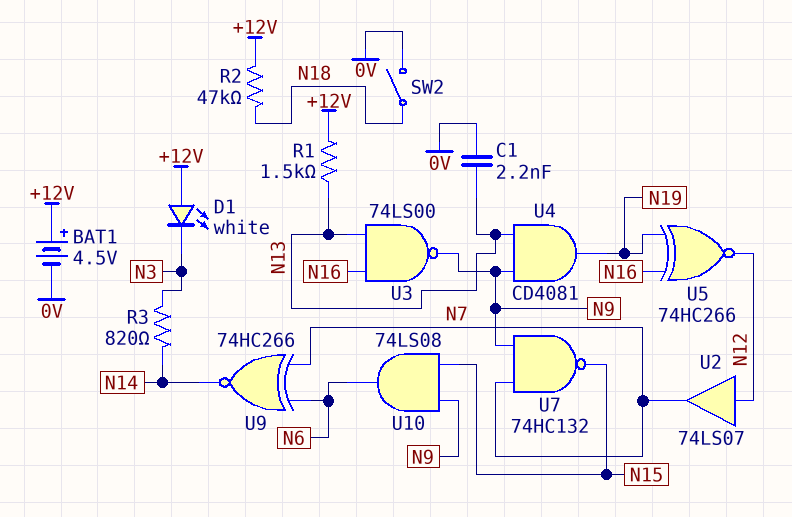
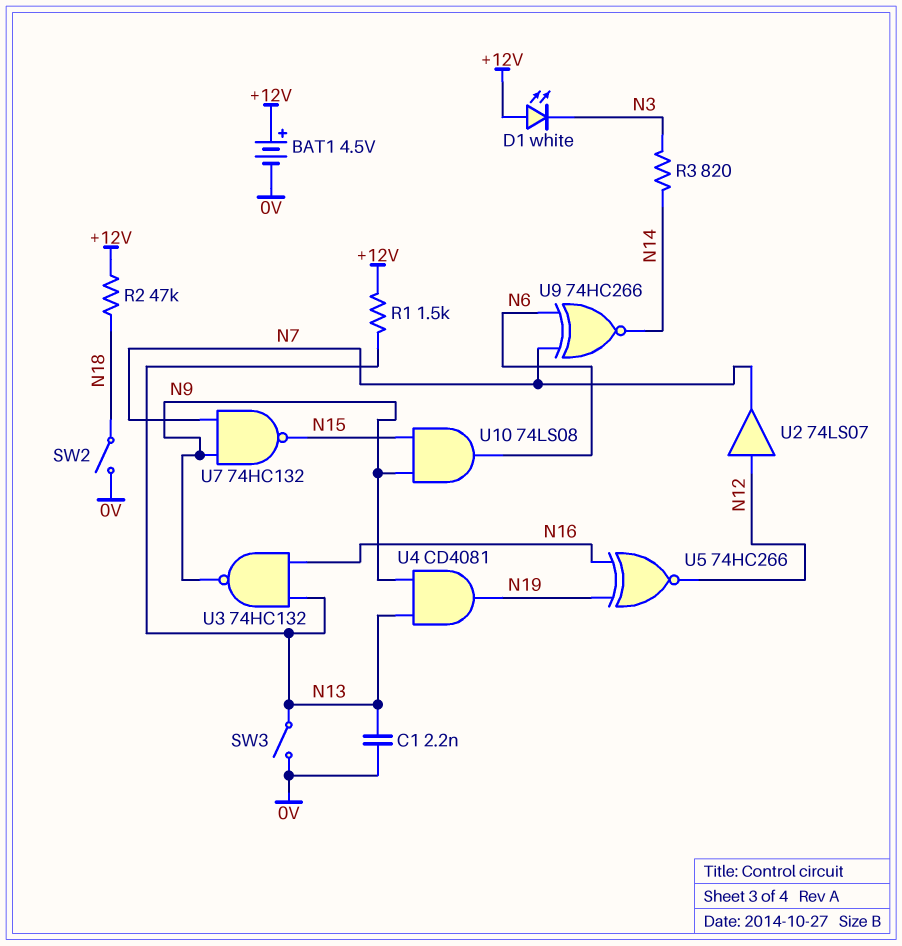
SW3: none -> switch (0V, N13)
U3: NAND 74LS00 (in N13, in N16, out N9) -> NAND 74HC132 (in N13, in N16, out N9)

